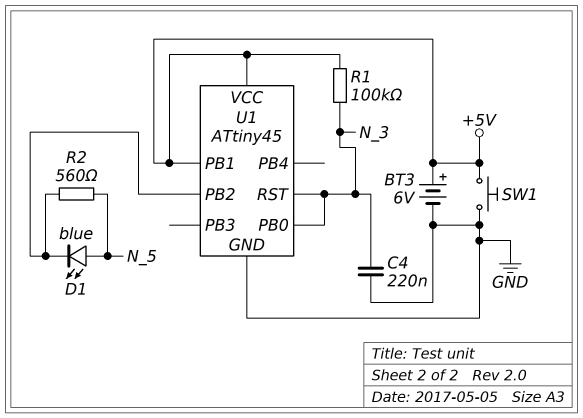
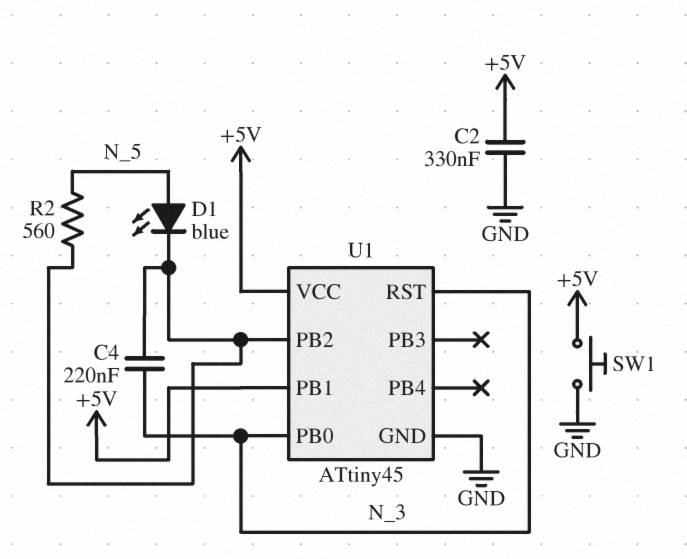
BT3: 6V (plus +5V, minus GND) -> none
C2: none -> 330nF (+5V, GND)
C4: 220nF (GND, N_3) -> 220nF (N_3, U1/PB2)
R1: 100k (+5V, N_3) -> none

